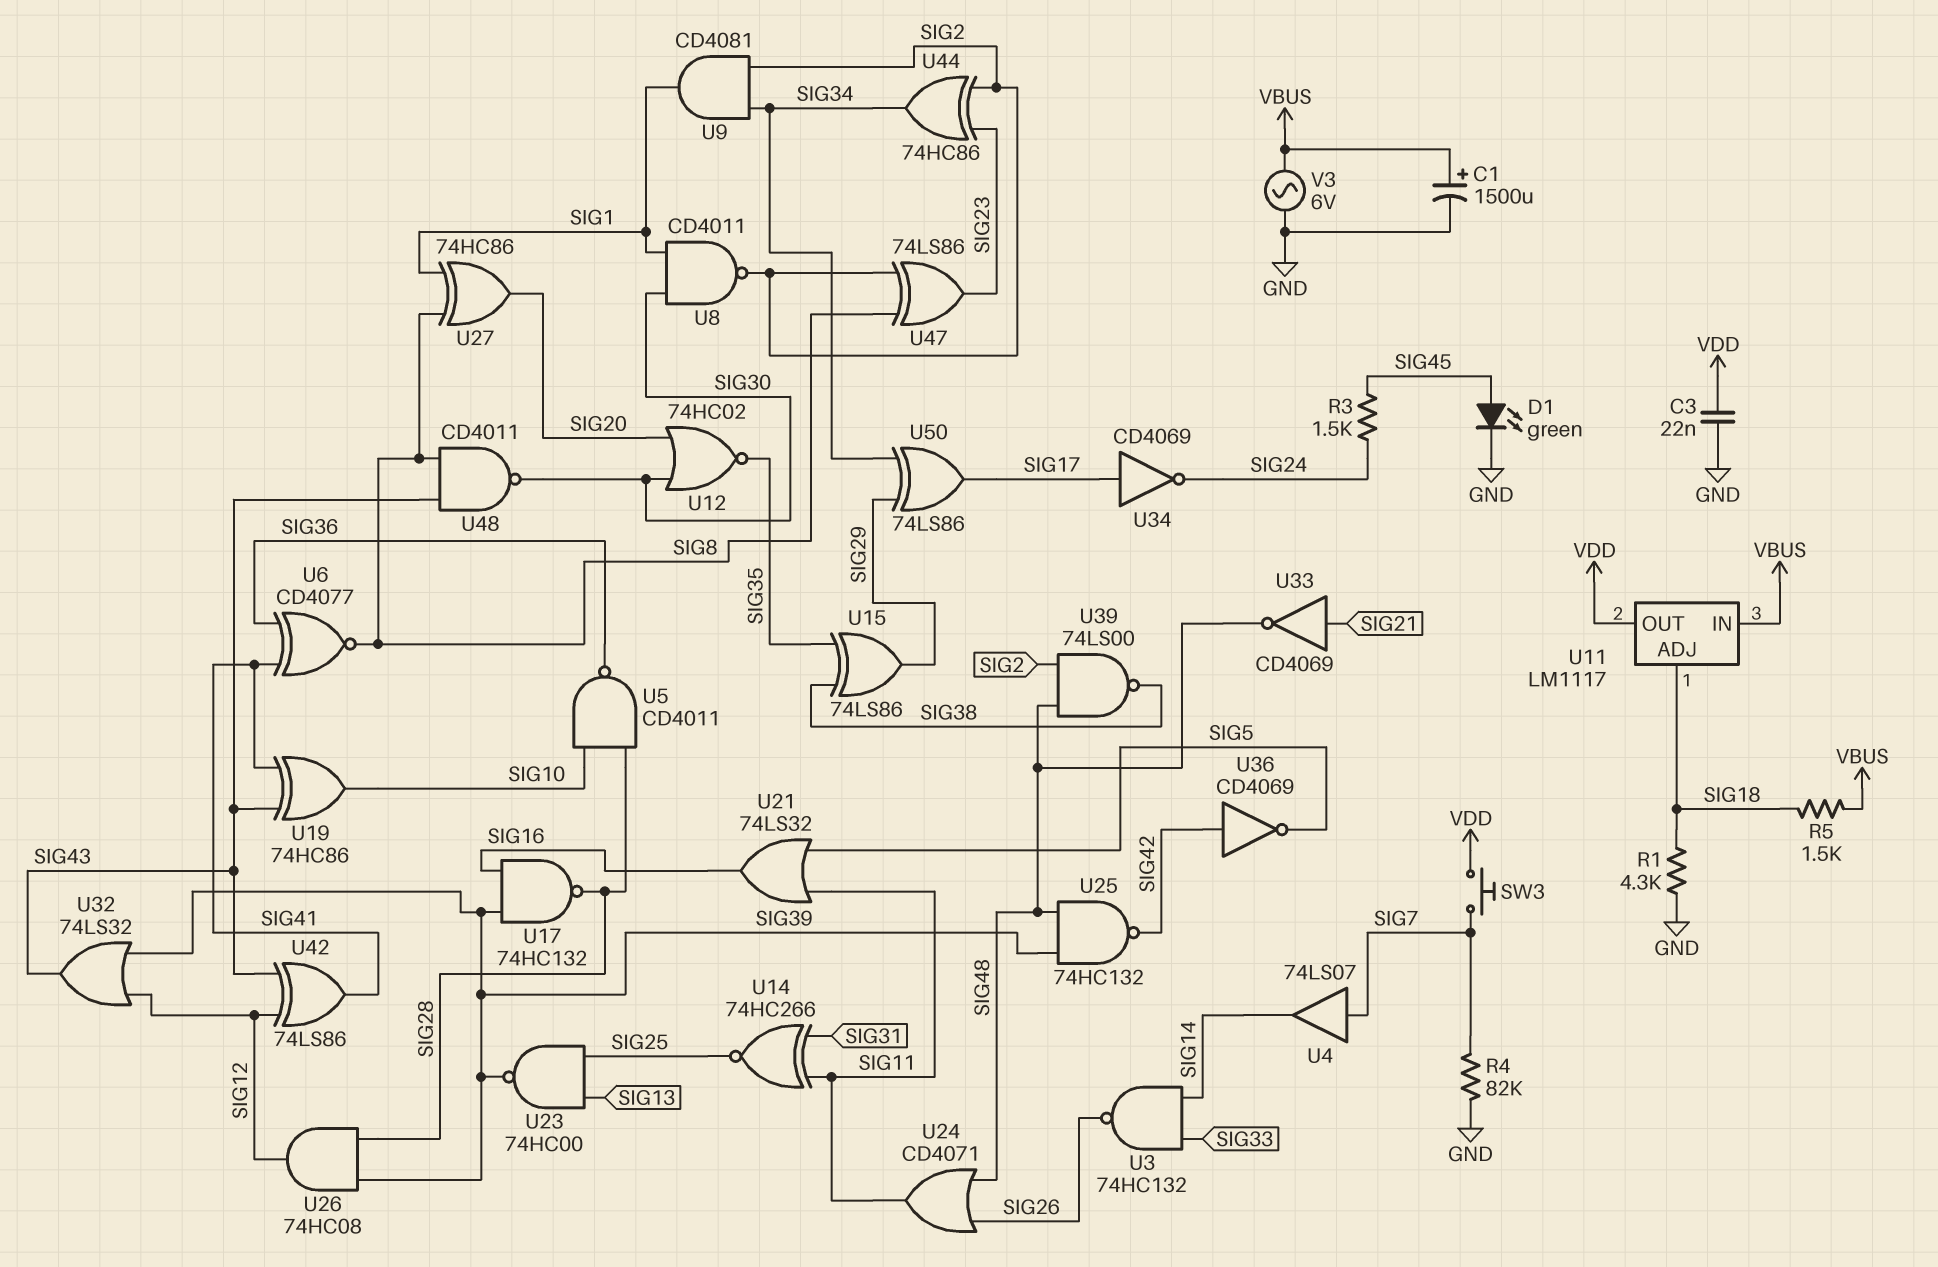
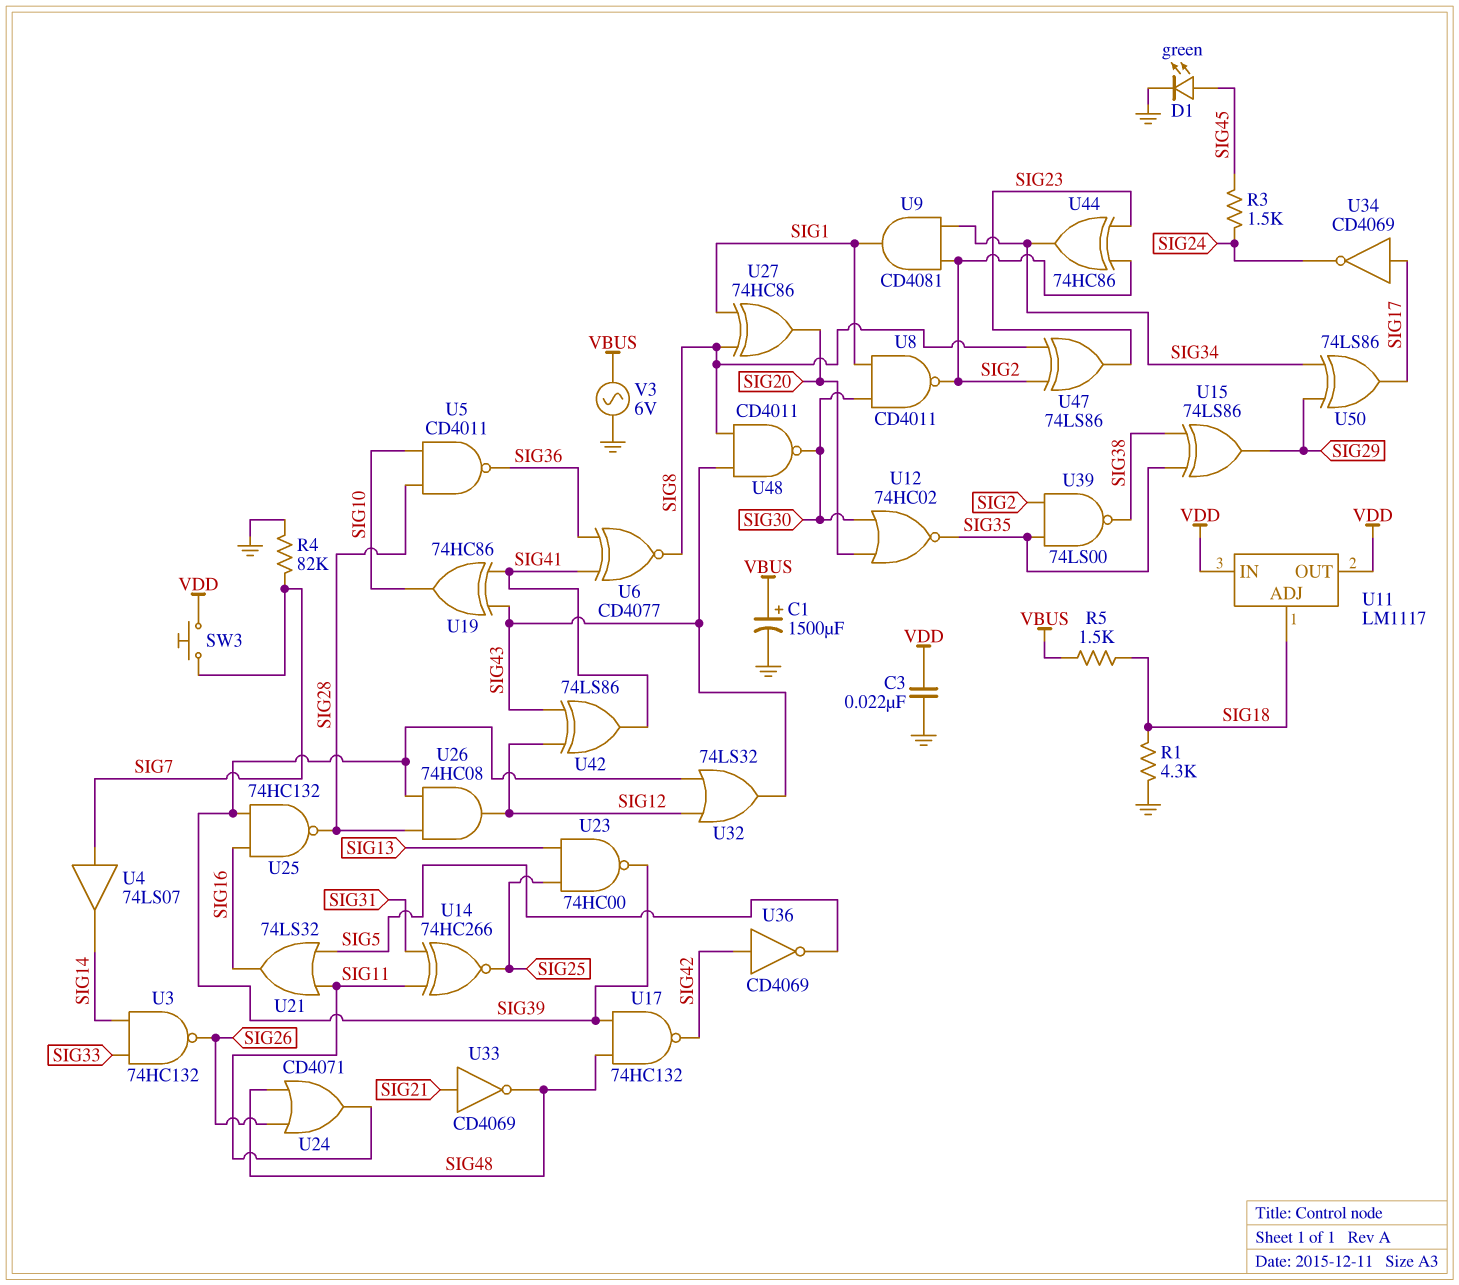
U11 pin IN: VBUS -> VDD
U17: NAND 74HC132 (in SIG16, in SIG39, out SIG28) -> NAND 74HC132 (in SIG39, in SIG48, out SIG42)
U25: NAND 74HC132 (in SIG39, in SIG48, out SIG42) -> NAND 74HC132 (in SIG16, in SIG39, out SIG28)
U39: NAND 74LS00 (in SIG2, in SIG48, out SIG38) -> NAND 74LS00 (in SIG2, in SIG35, out SIG38)

